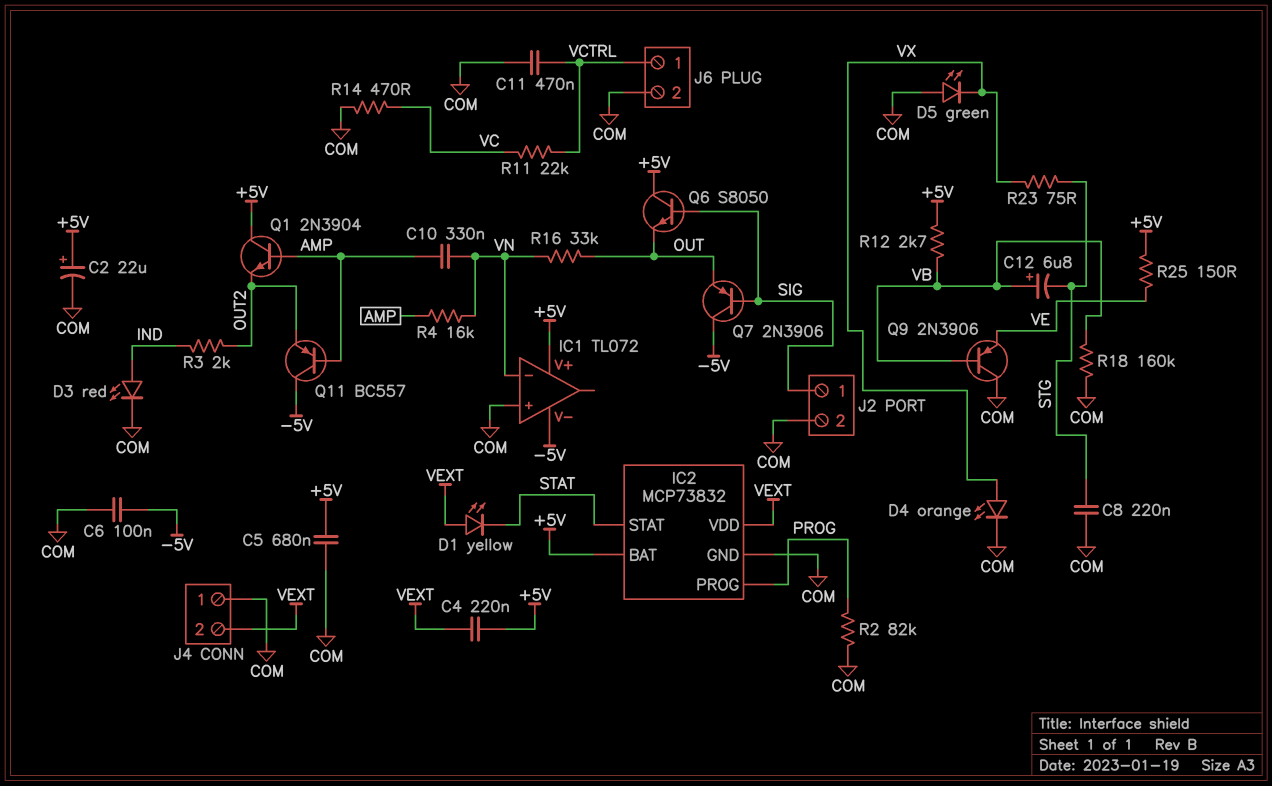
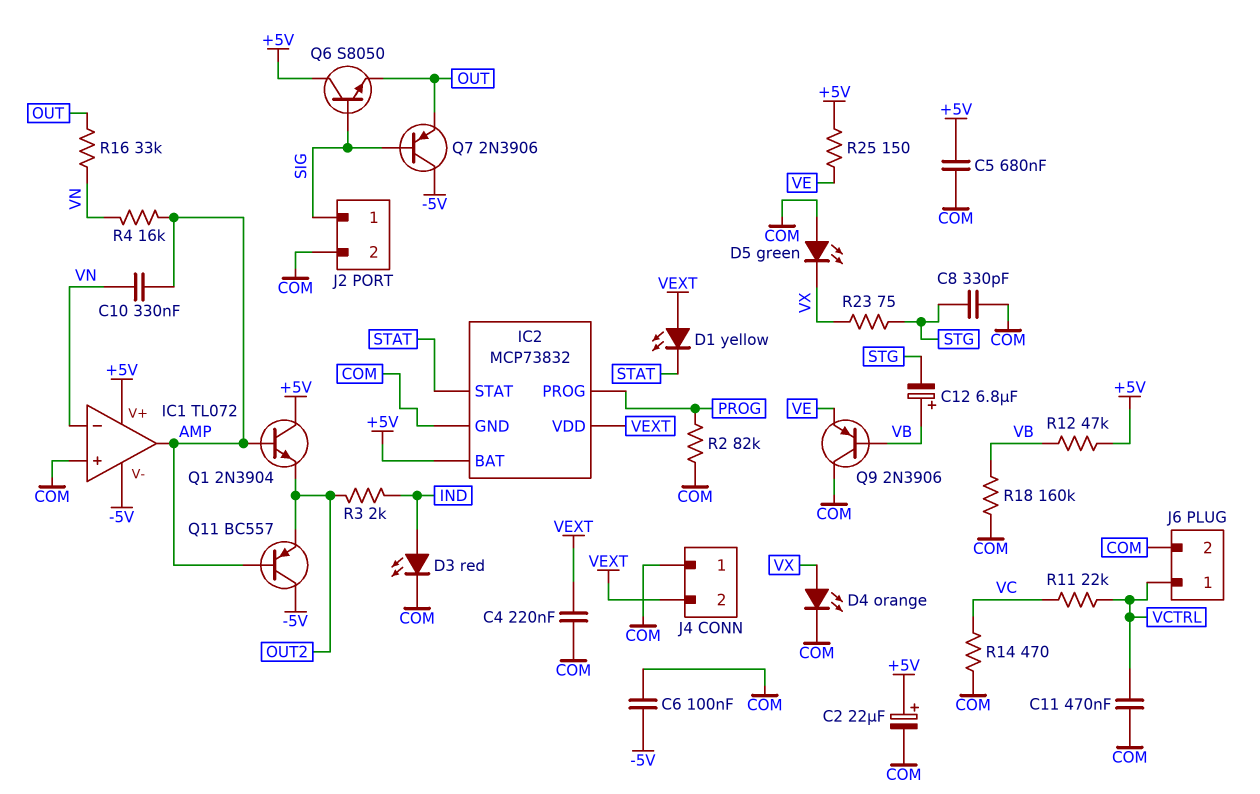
C4: 220nF (+5V, VEXT) -> 220nF (COM, VEXT)
C8: 220nF (COM, STG) -> 330pF (COM, STG)
IC1 pin out: none -> AMP
R12: 2.7k (+5V, VB) -> 47k (+5V, VB)

